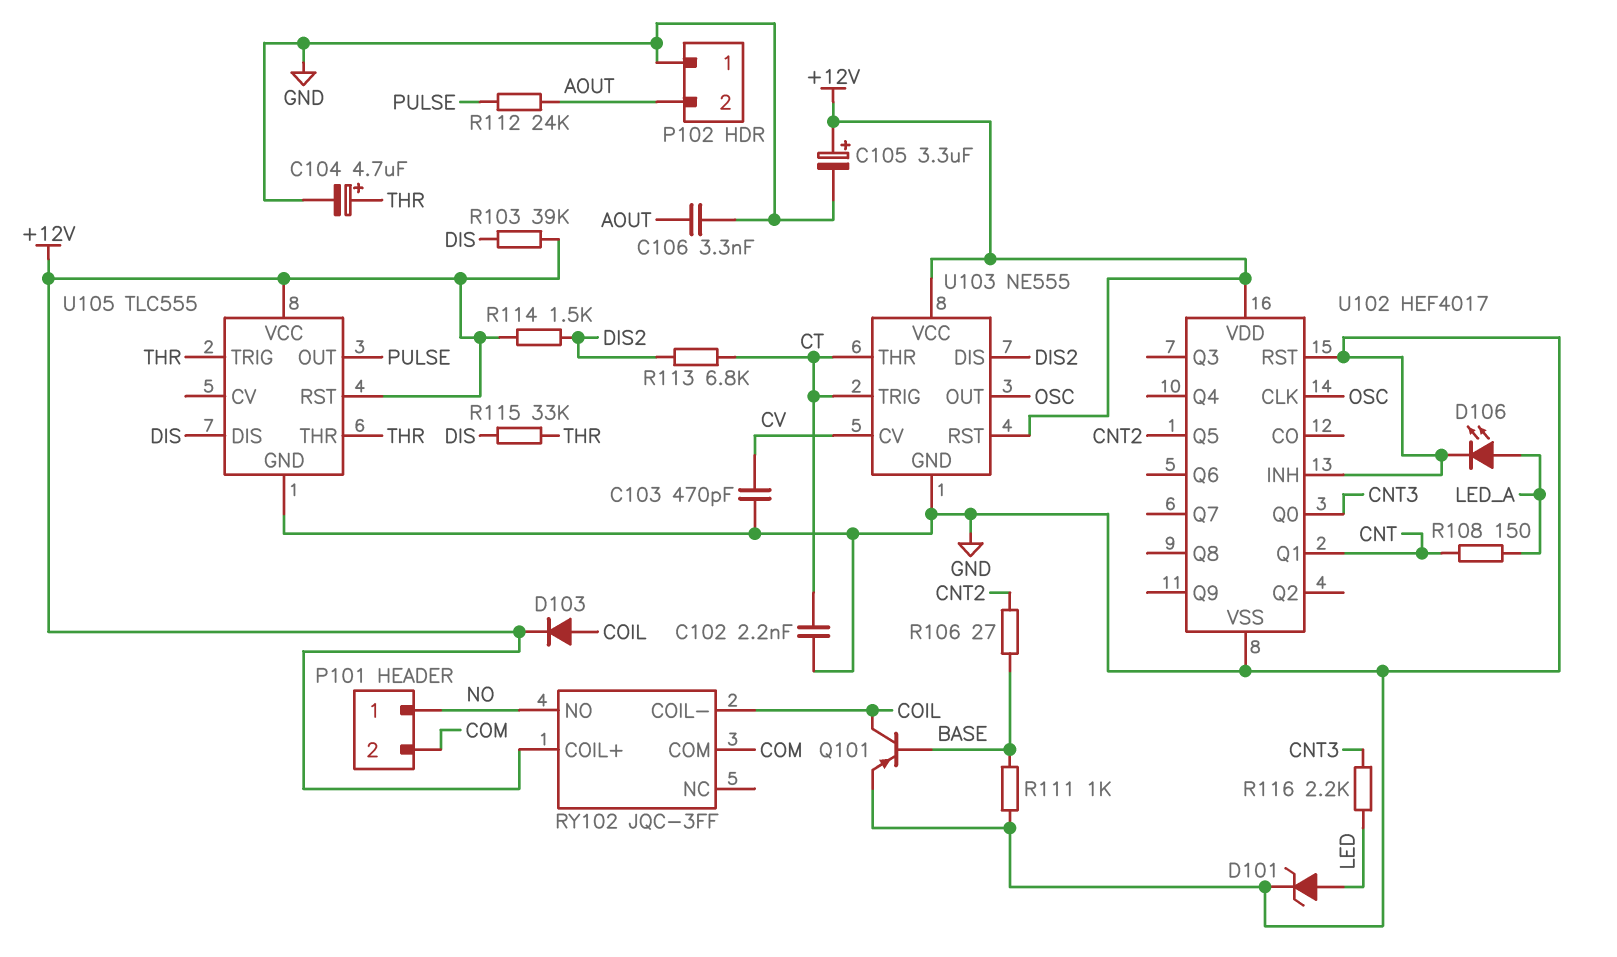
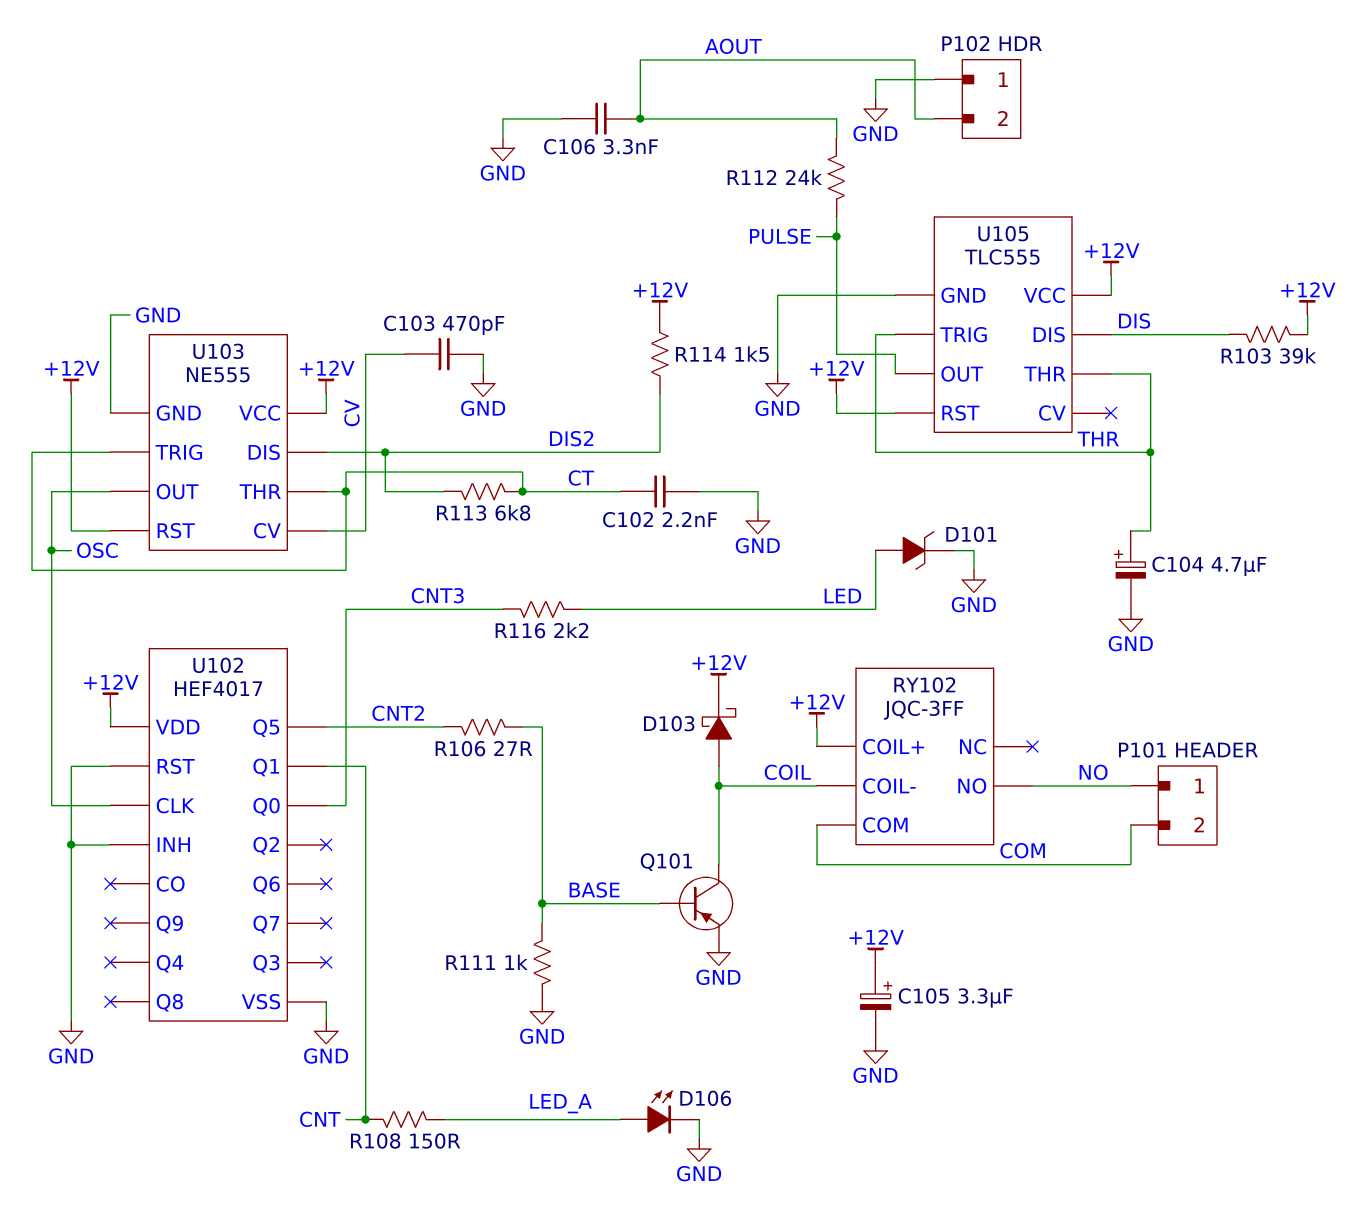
D103: diode (A COIL, K +12V) -> schottky (A COIL, K +12V)
R115: 33k (DIS, THR) -> none

